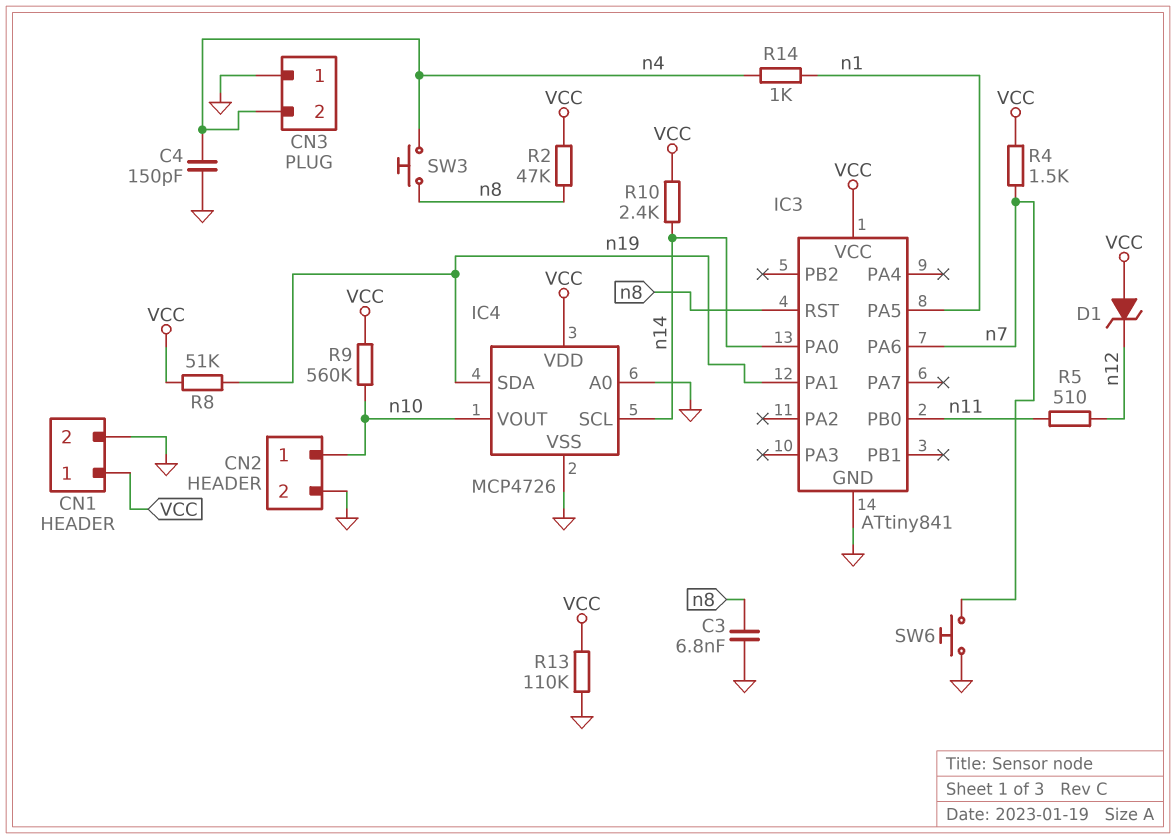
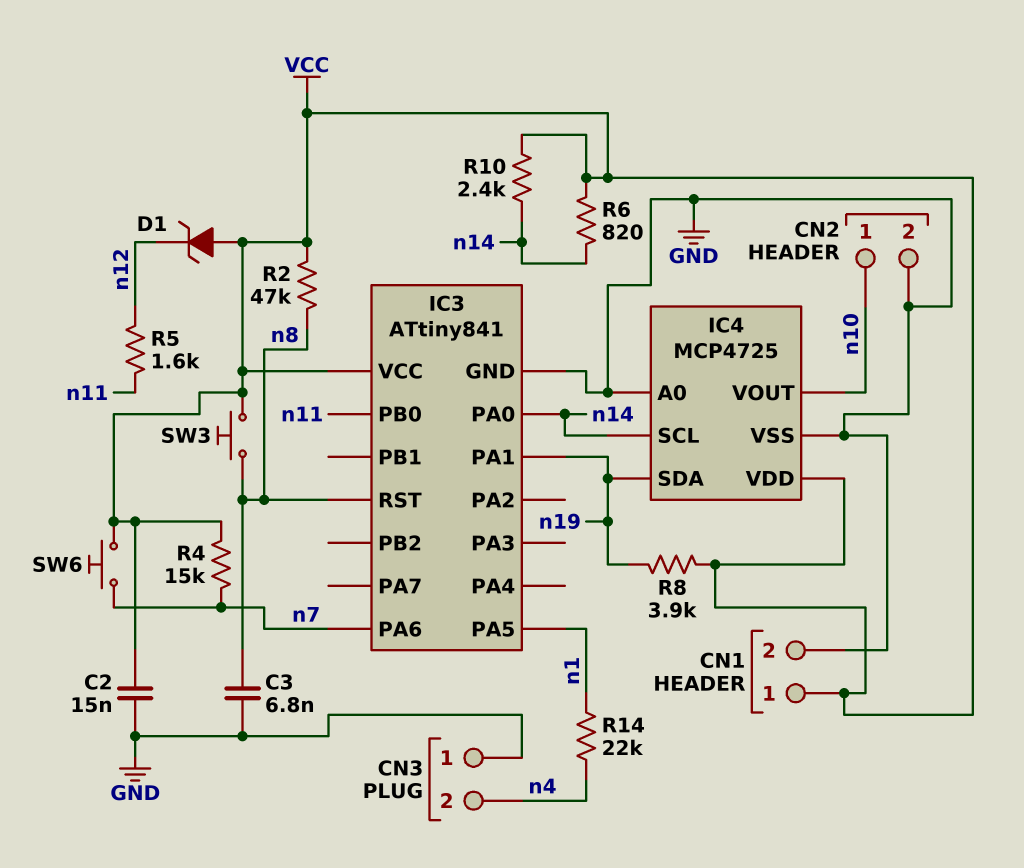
C2: none -> 15nF (GND, VCC)
C4: 150pF (GND, n4) -> none
IC4: MCP4726 -> MCP4725
R4: 1.5k (VCC, n7) -> 15k (VCC, n7)
R5: 510 (n11, n12) -> 1.6k (n11, n12)
R6: none -> 820 (VCC, n14)
R8: 51k (VCC, n19) -> 3.9k (VCC, n19)
R9: 560k (VCC, n10) -> none
R13: 110k (GND, VCC) -> none
R14: 1k (n1, n4) -> 22k (n1, n4)
SW3: button (n4, n8) -> button (VCC, n8)
SW6: button (GND, n7) -> button (VCC, n7)

